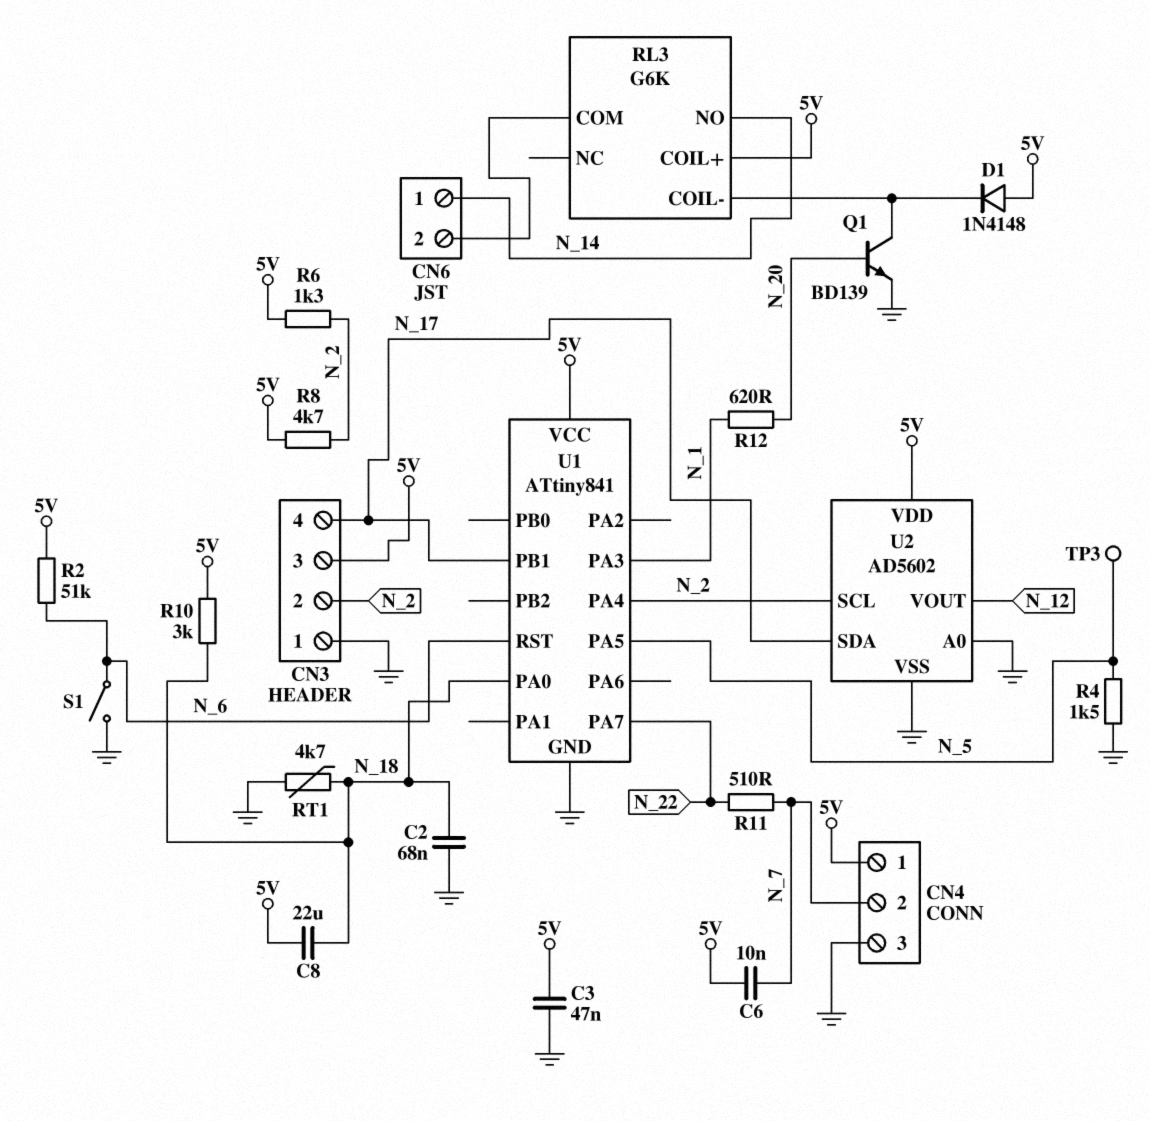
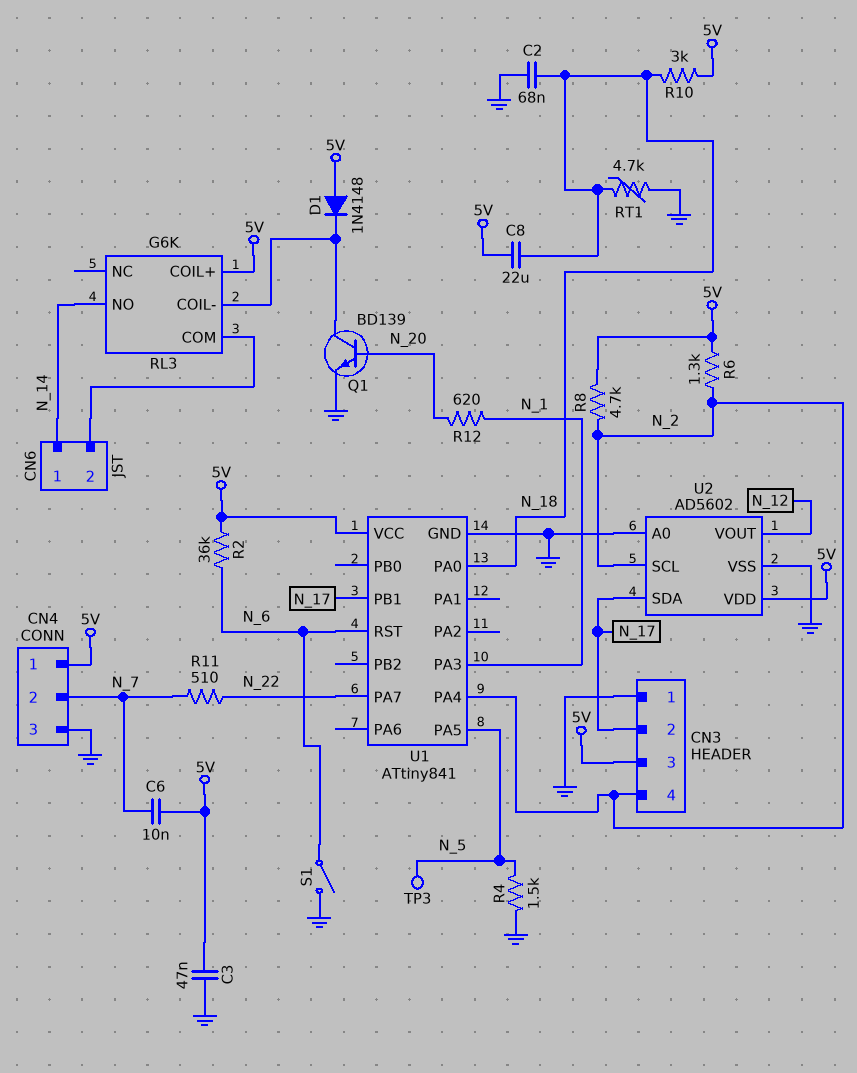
CN3 pin 2: N_2 -> N_17
CN3 pin 4: N_17 -> N_2
R2: 51k (5V, N_6) -> 36k (5V, N_6)

